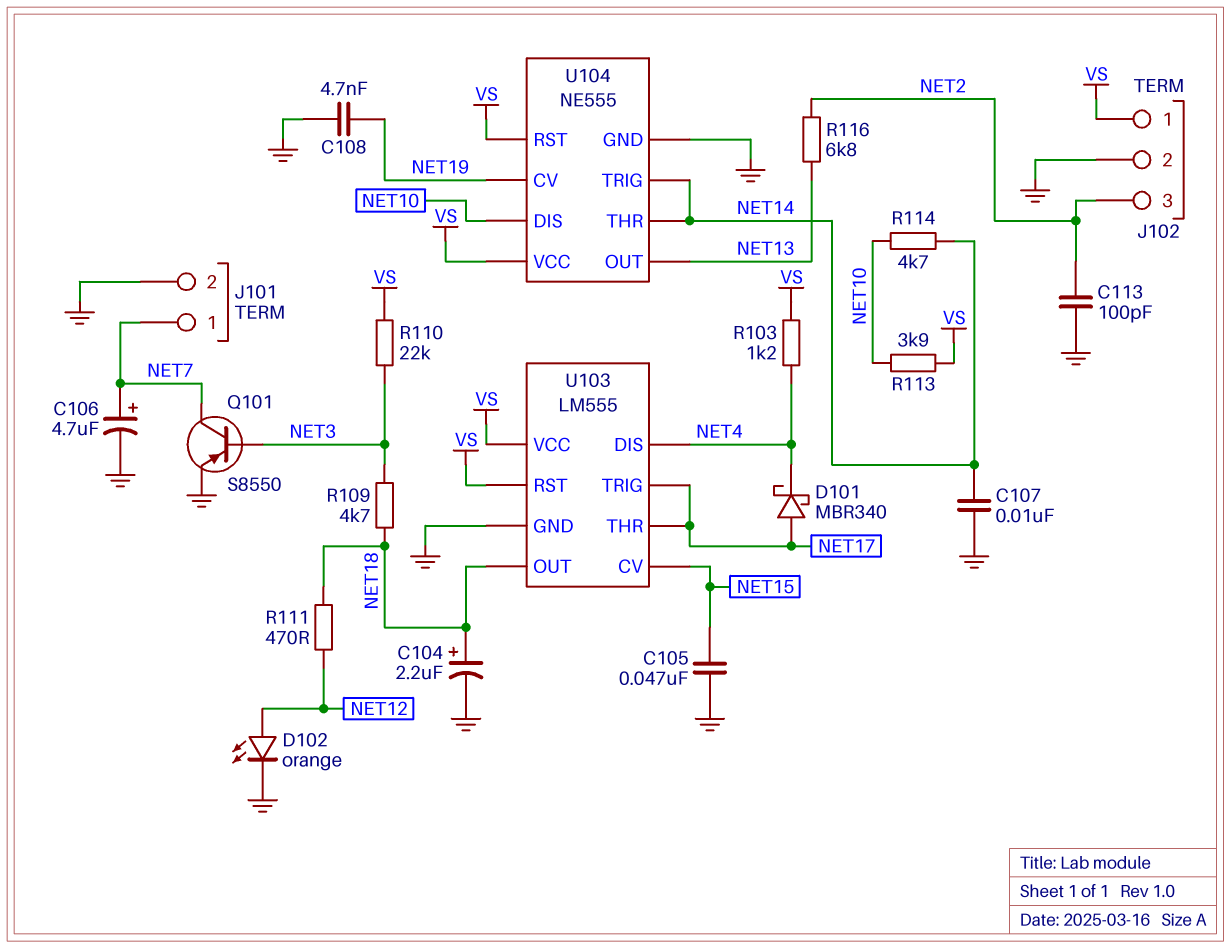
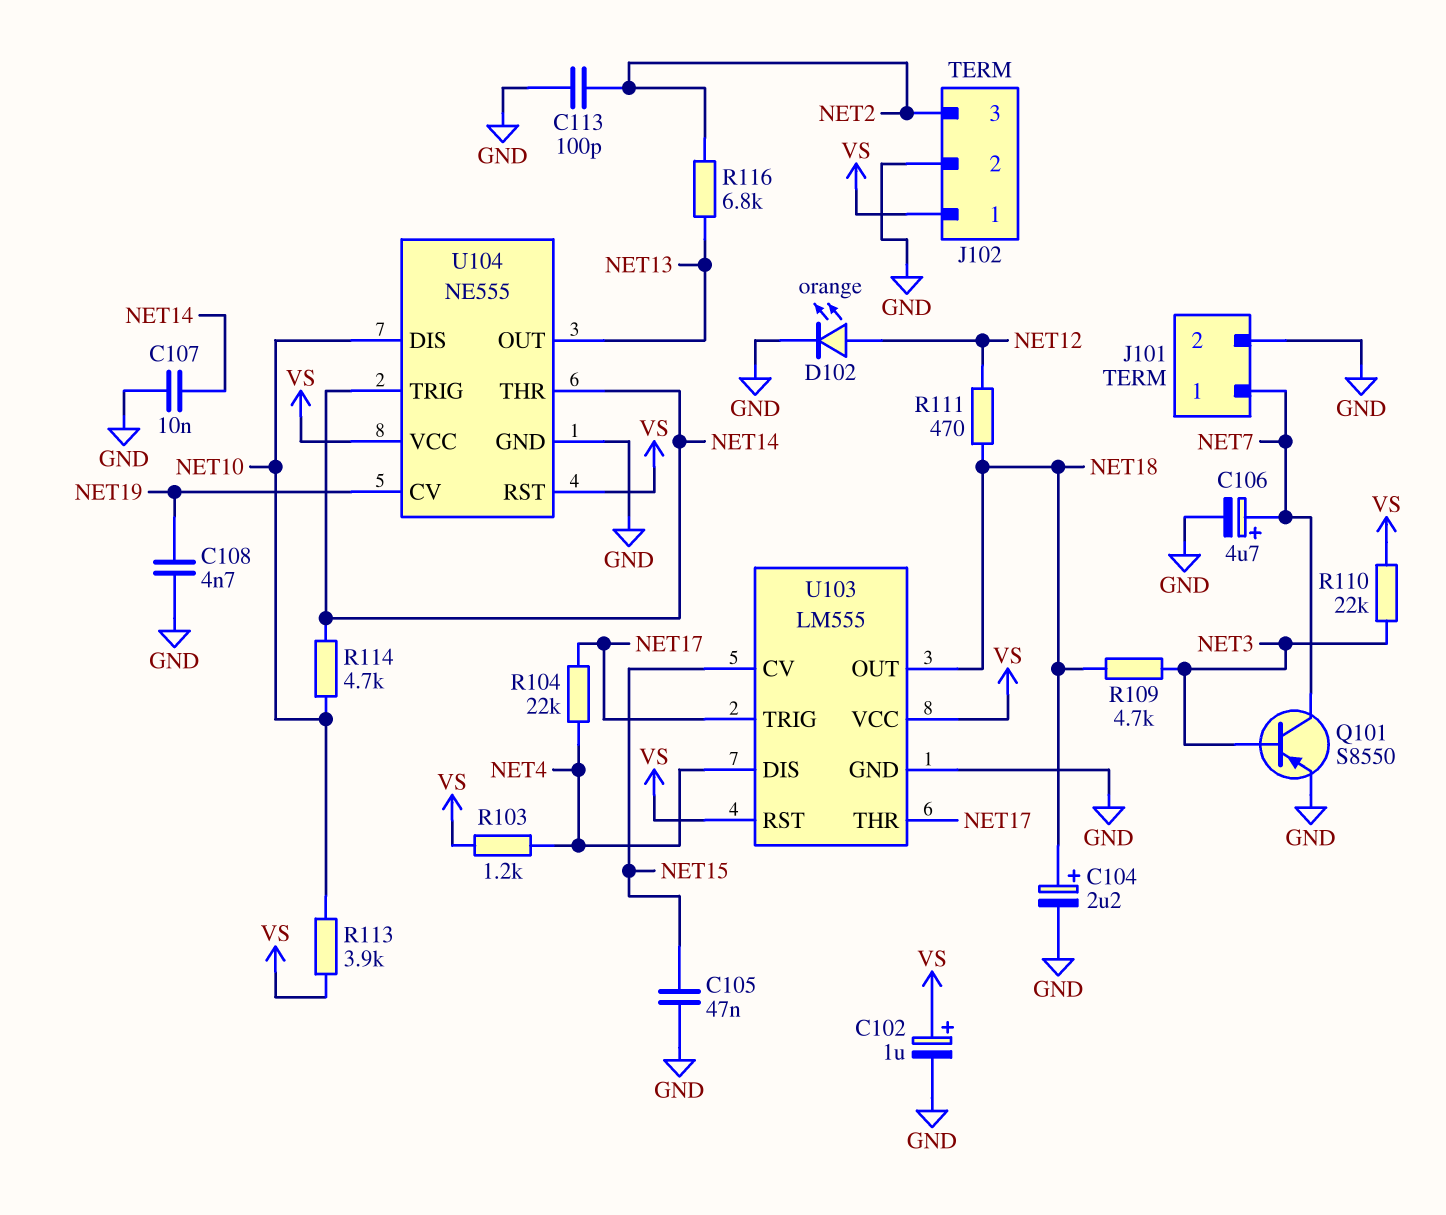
C102: none -> 1uF (plus VS, minus GND)
D101: schottky MBR340 (A NET17, K NET4) -> none
R104: none -> 22k (NET4, NET17)

